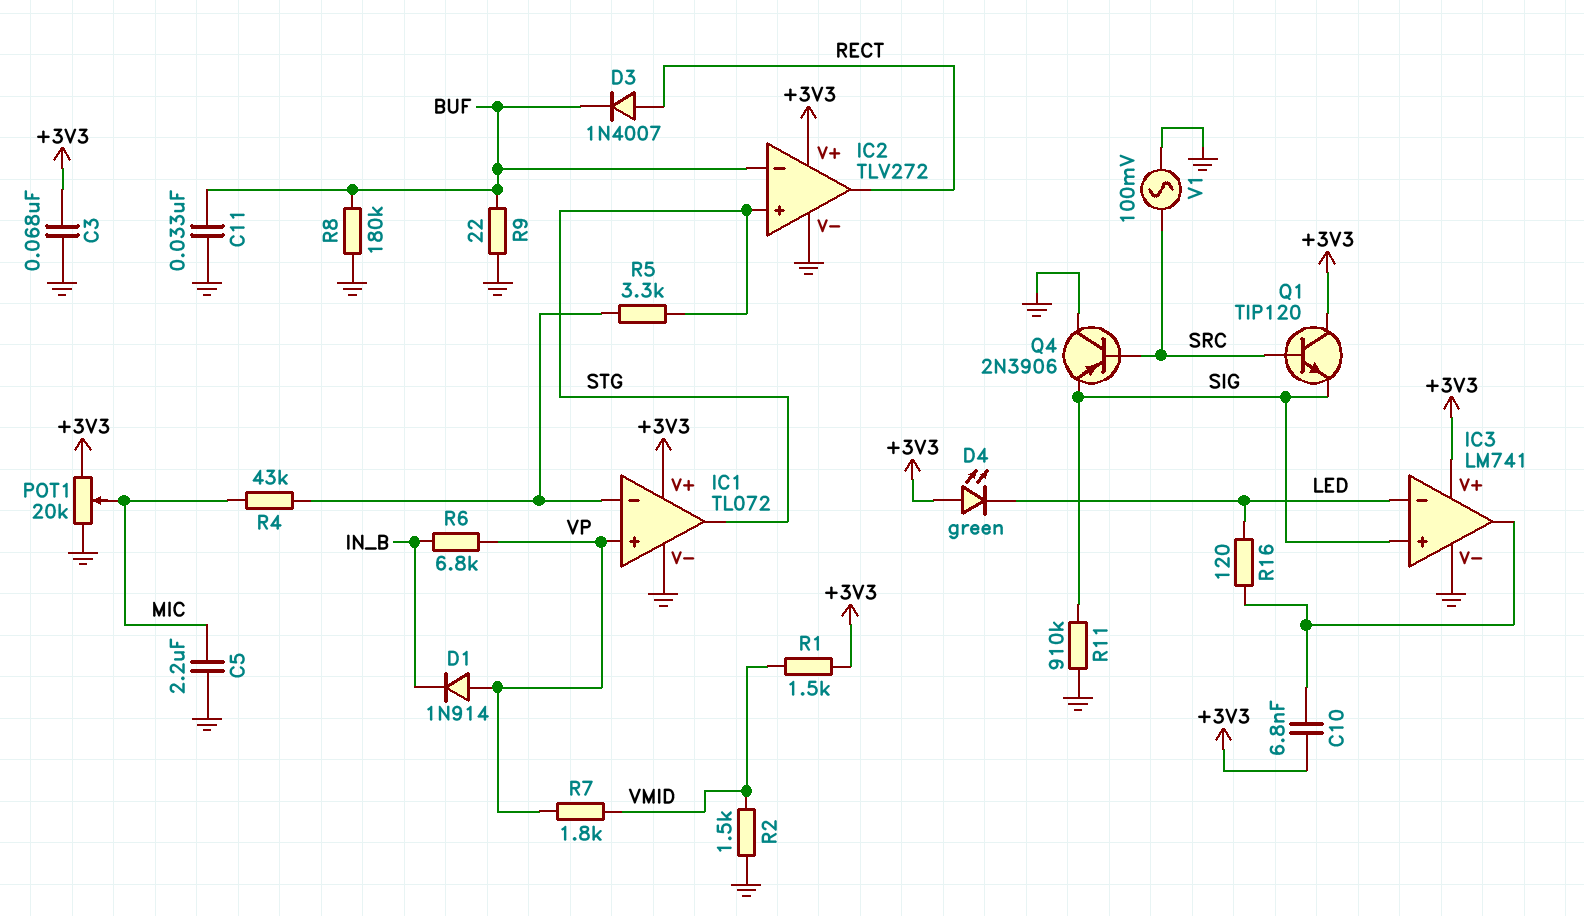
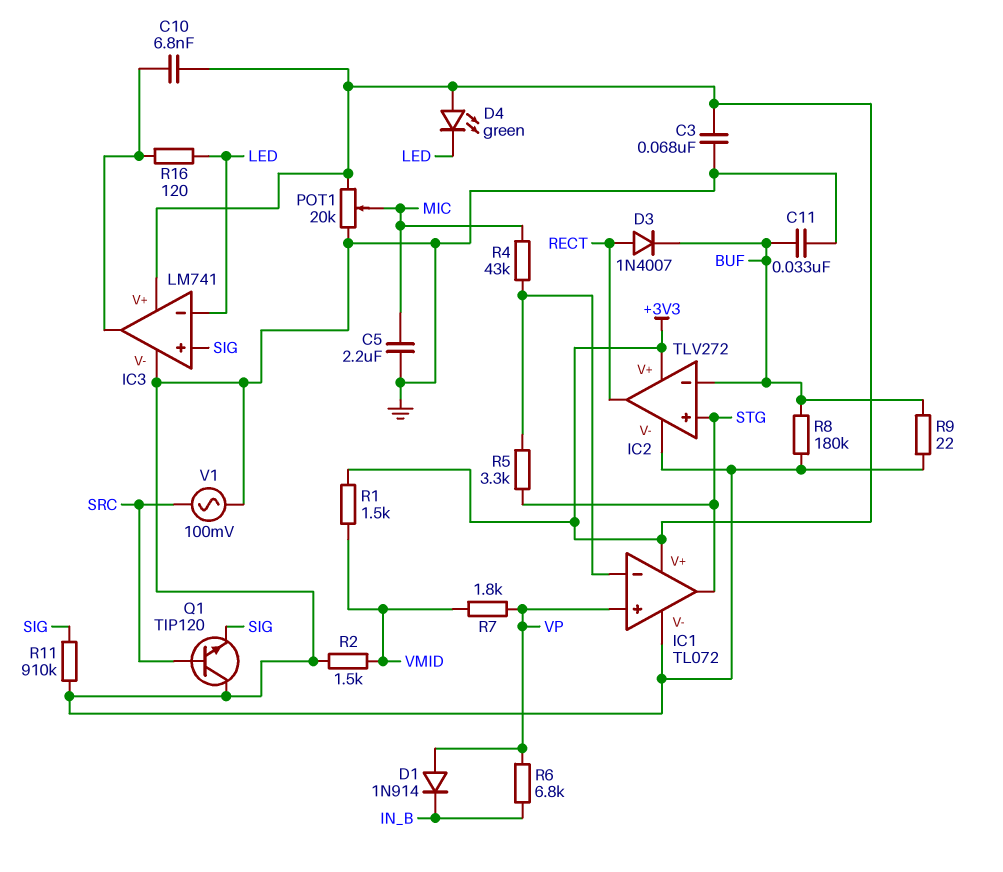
Q1: NPN TIP120 (B SRC, C +3V3, E SIG) -> NPN TIP120 (B SRC, C GND, E SIG)
Q4: PNP 2N3906 (B SRC, C GND, E SIG) -> none

